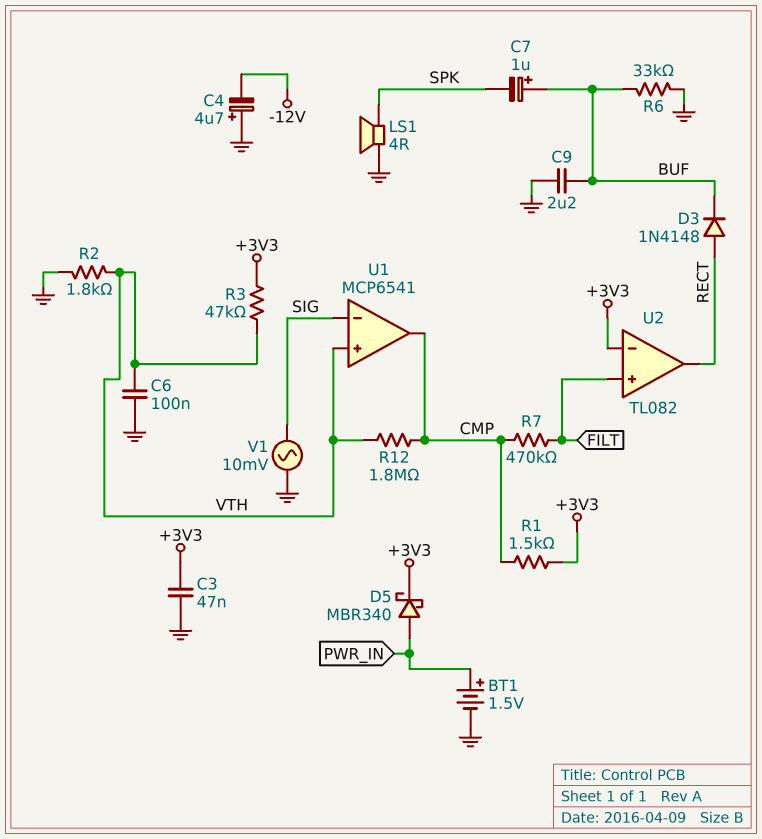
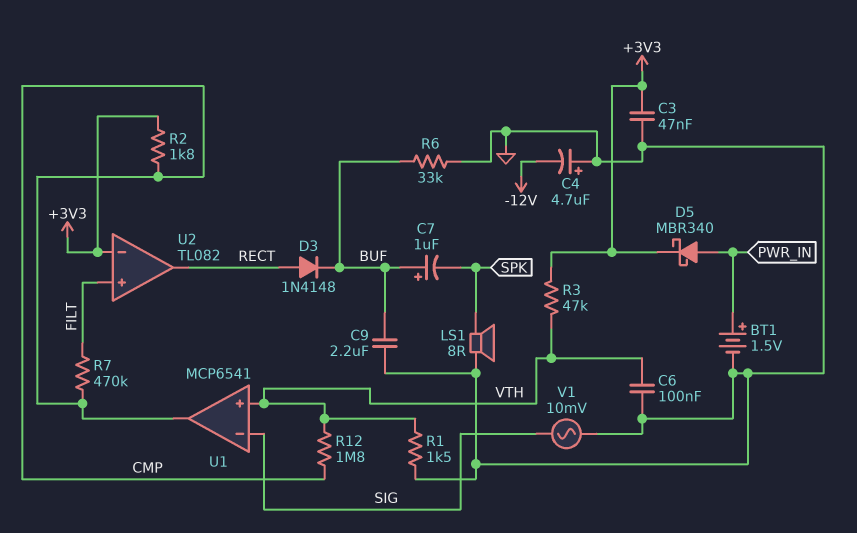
LS1: speaker 4R (GND, SPK) -> speaker 8R (GND, SPK)
R1: 1.5k (+3V3, CMP) -> 1.5k (GND, VTH)
R2: 1.8k (GND, VTH) -> 1.8k (+3V3, CMP)

